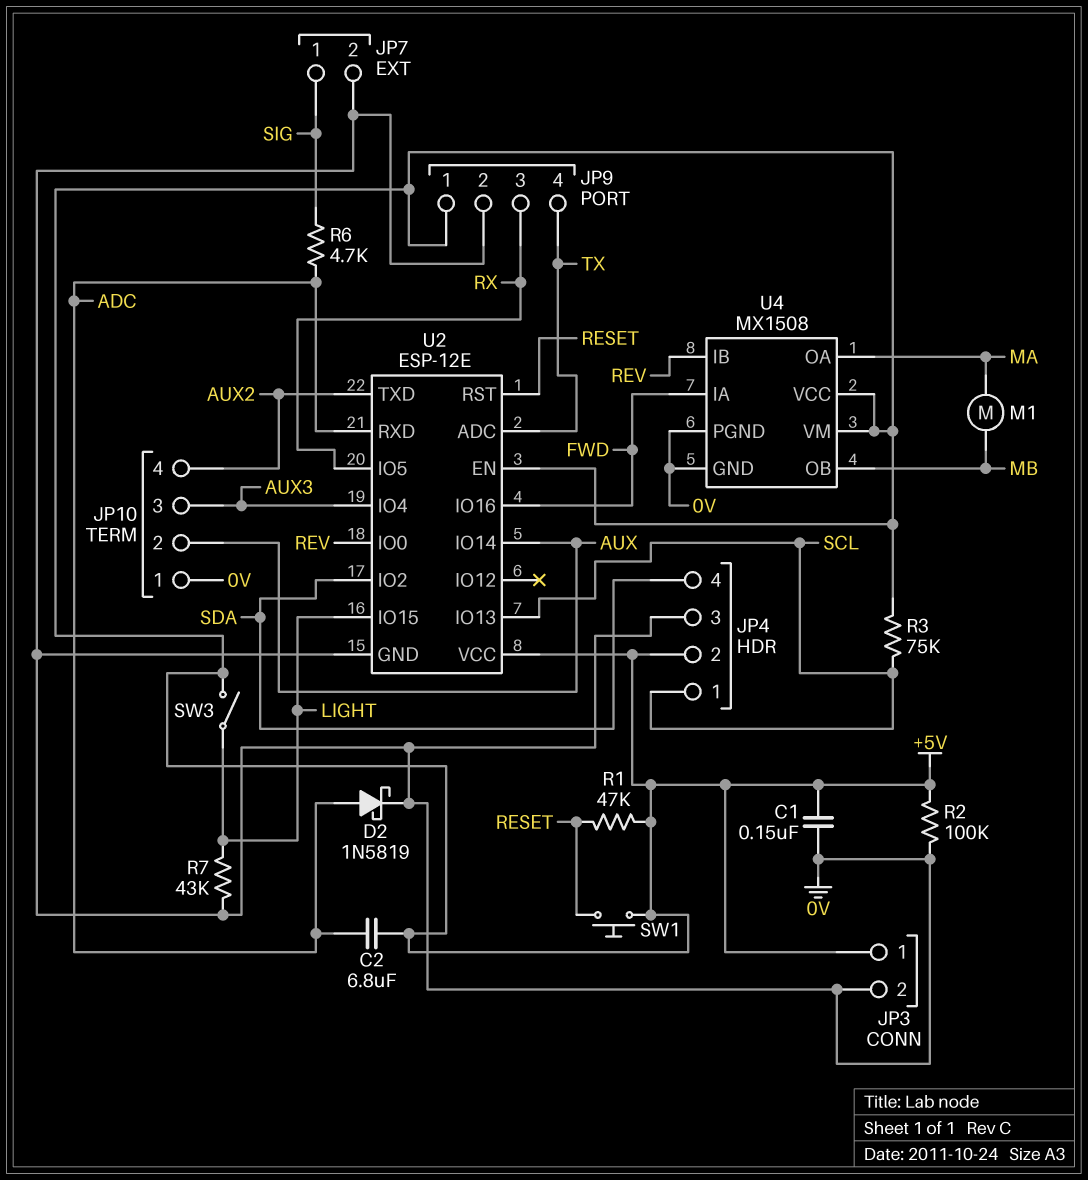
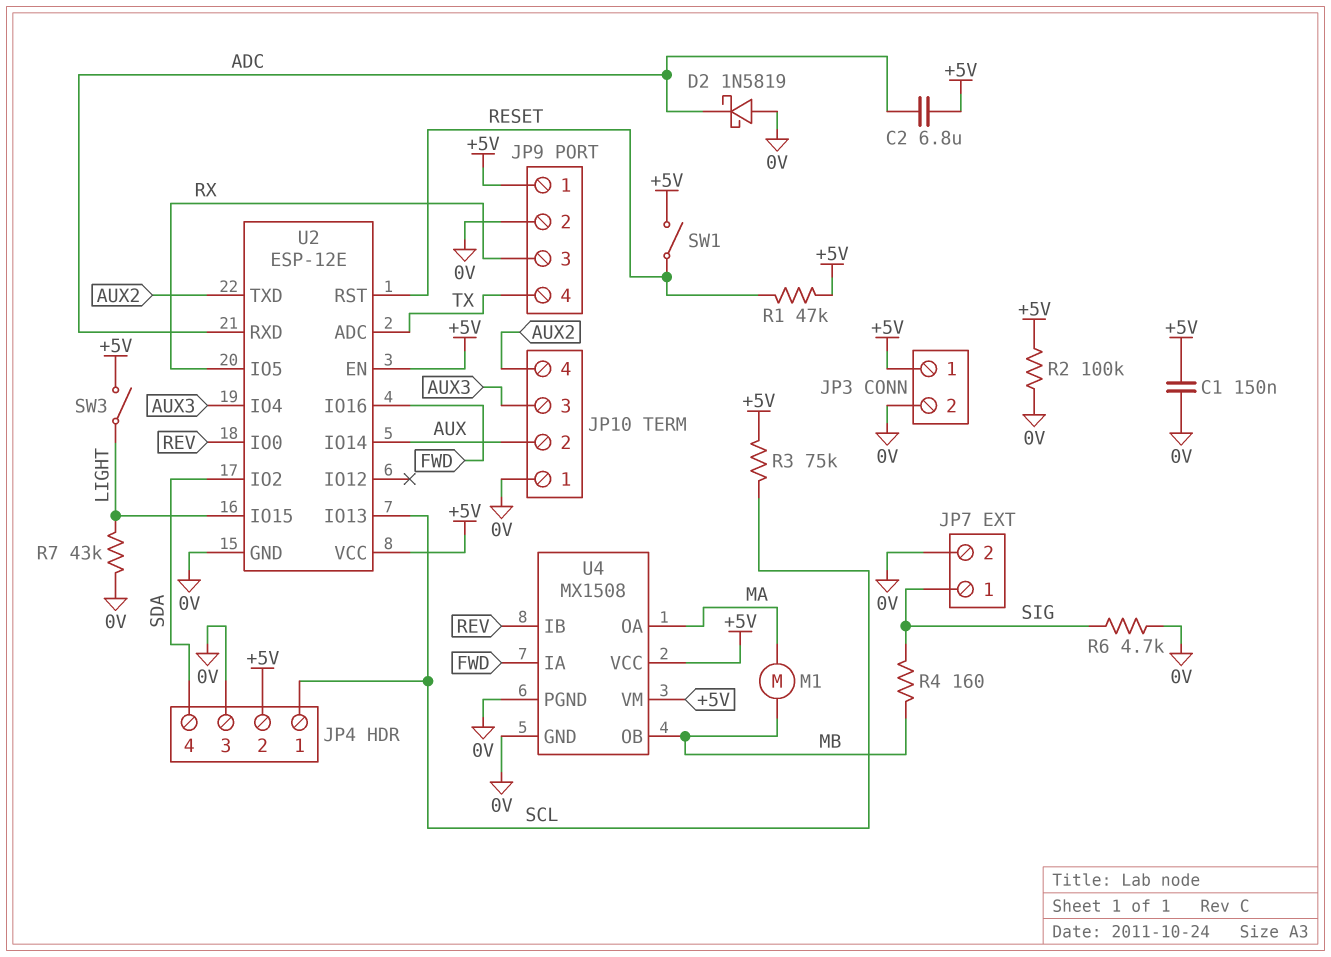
D2: schottky 1N5819 (A ADC, K 0V) -> schottky 1N5819 (A 0V, K ADC)
R4: none -> 160 (MB, SIG)
R6: 4.7k (ADC, SIG) -> 4.7k (0V, SIG)
SW1: button (+5V, RESET) -> switch (+5V, RESET)

